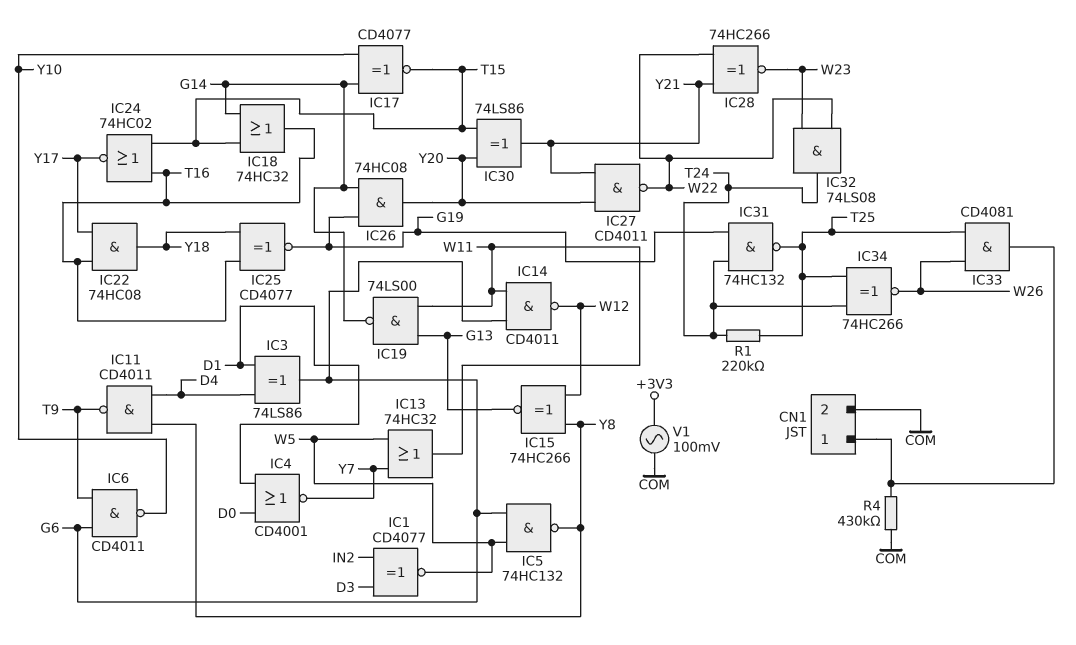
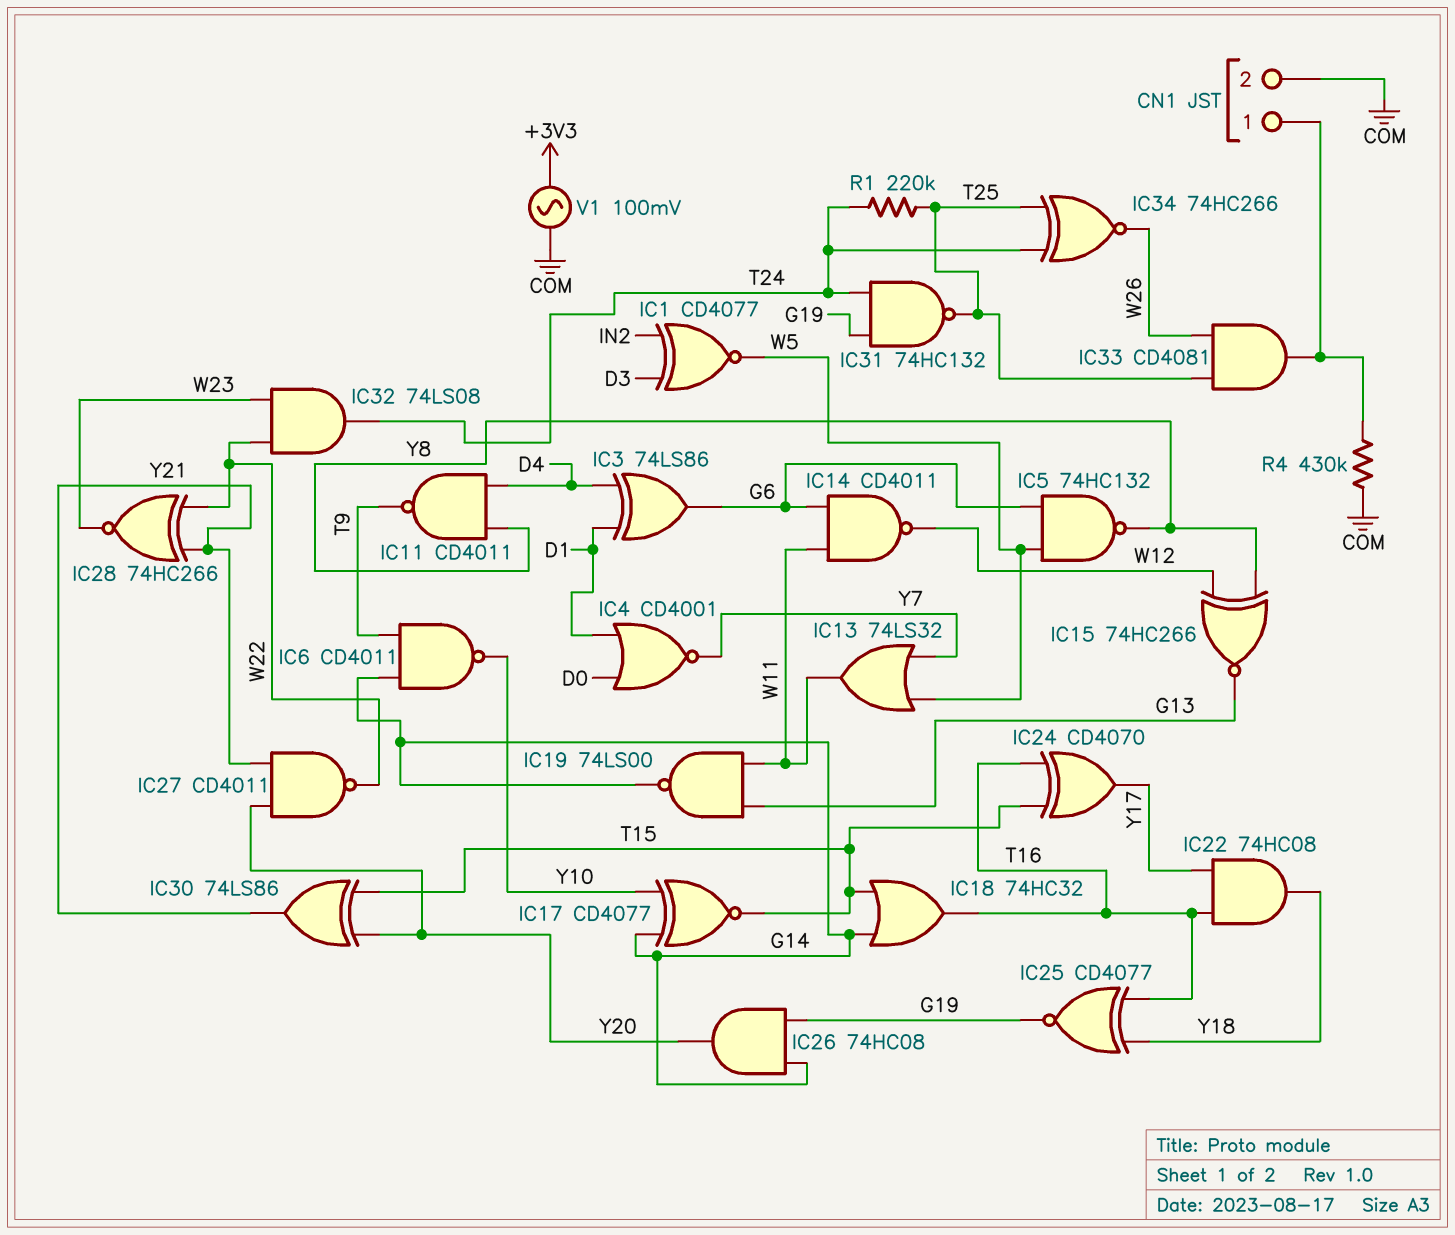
IC6: NAND CD4011 (in G6, in T9, out Y10) -> NAND CD4011 (in G14, in T9, out Y10)
IC13: OR 74HC32 (in W5, in Y7, out W11) -> OR 74LS32 (in W5, in Y7, out W11)
IC24: NOR 74HC02 (in T15, in T16, out Y17) -> XOR CD4070 (in T15, in T16, out Y17)

